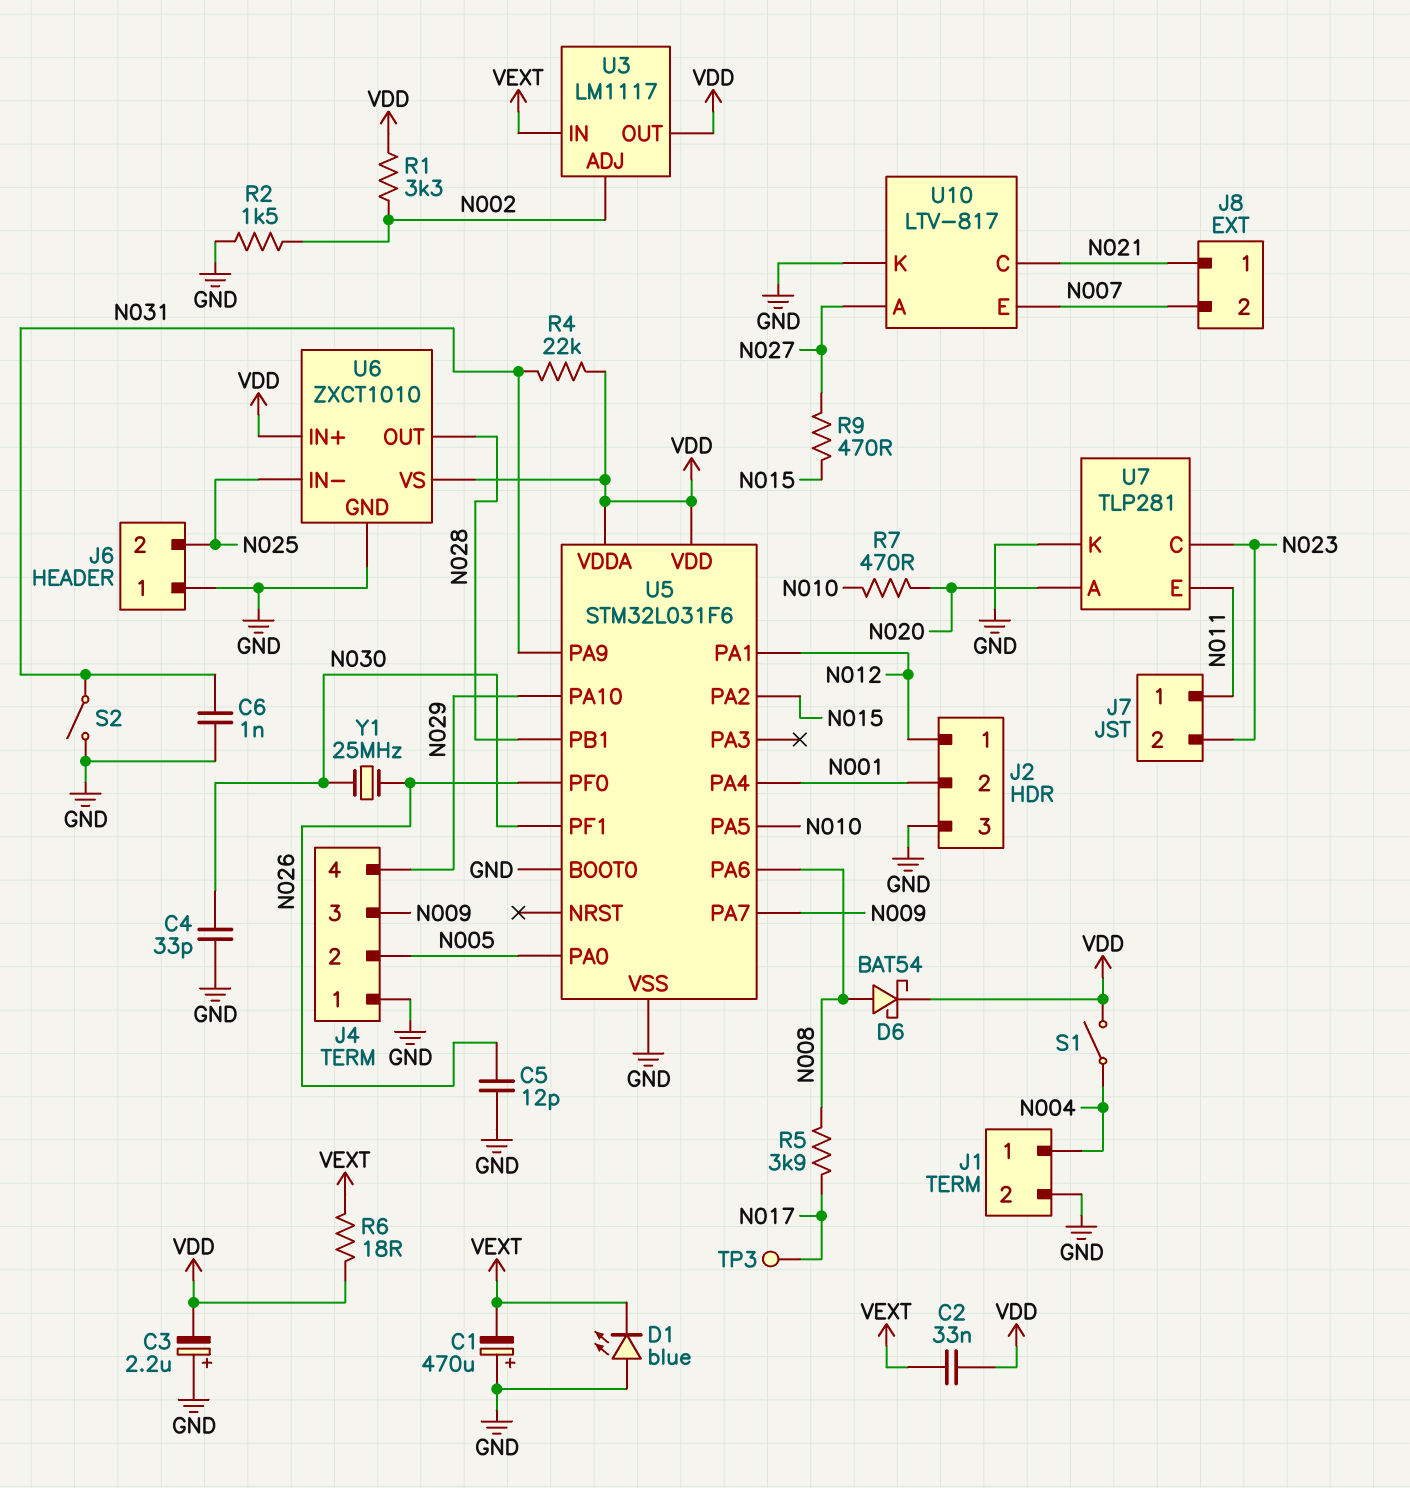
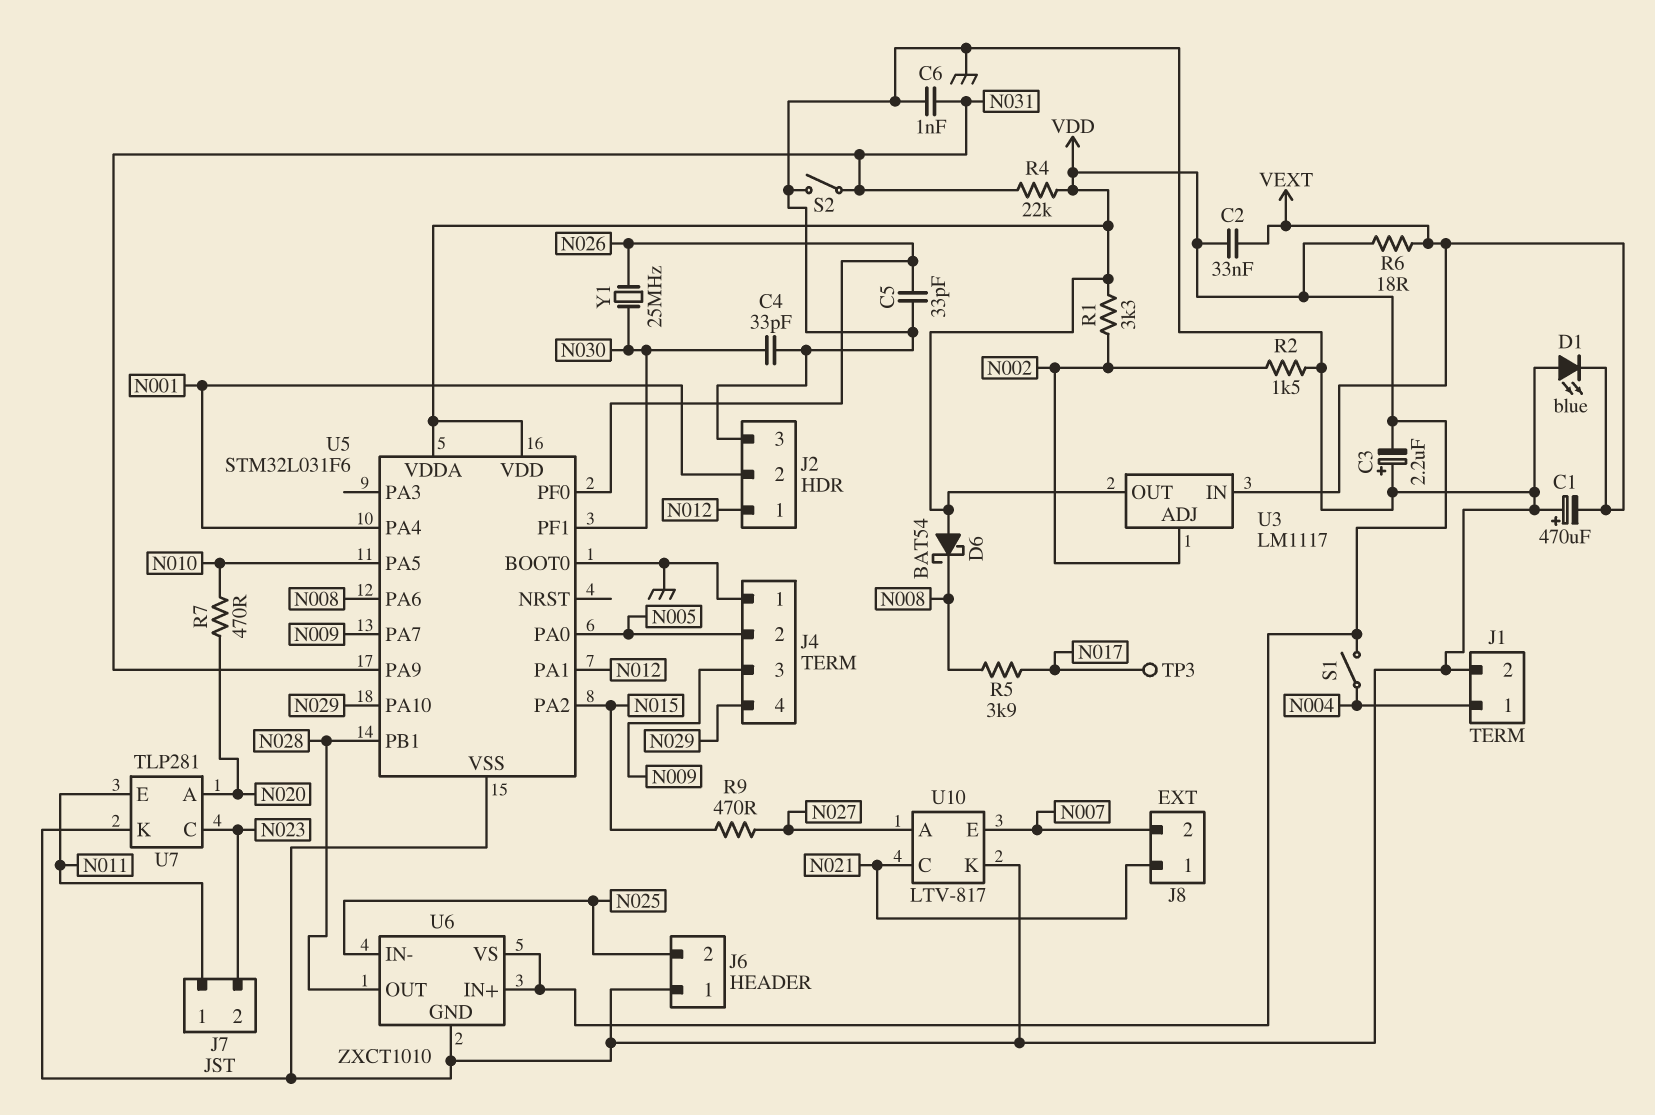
C5: 12pF (GND, N026) -> 33pF (GND, N026)
D6: schottky BAT54 (A N008, K VDD) -> schottky BAT54 (A VDD, K N008)

